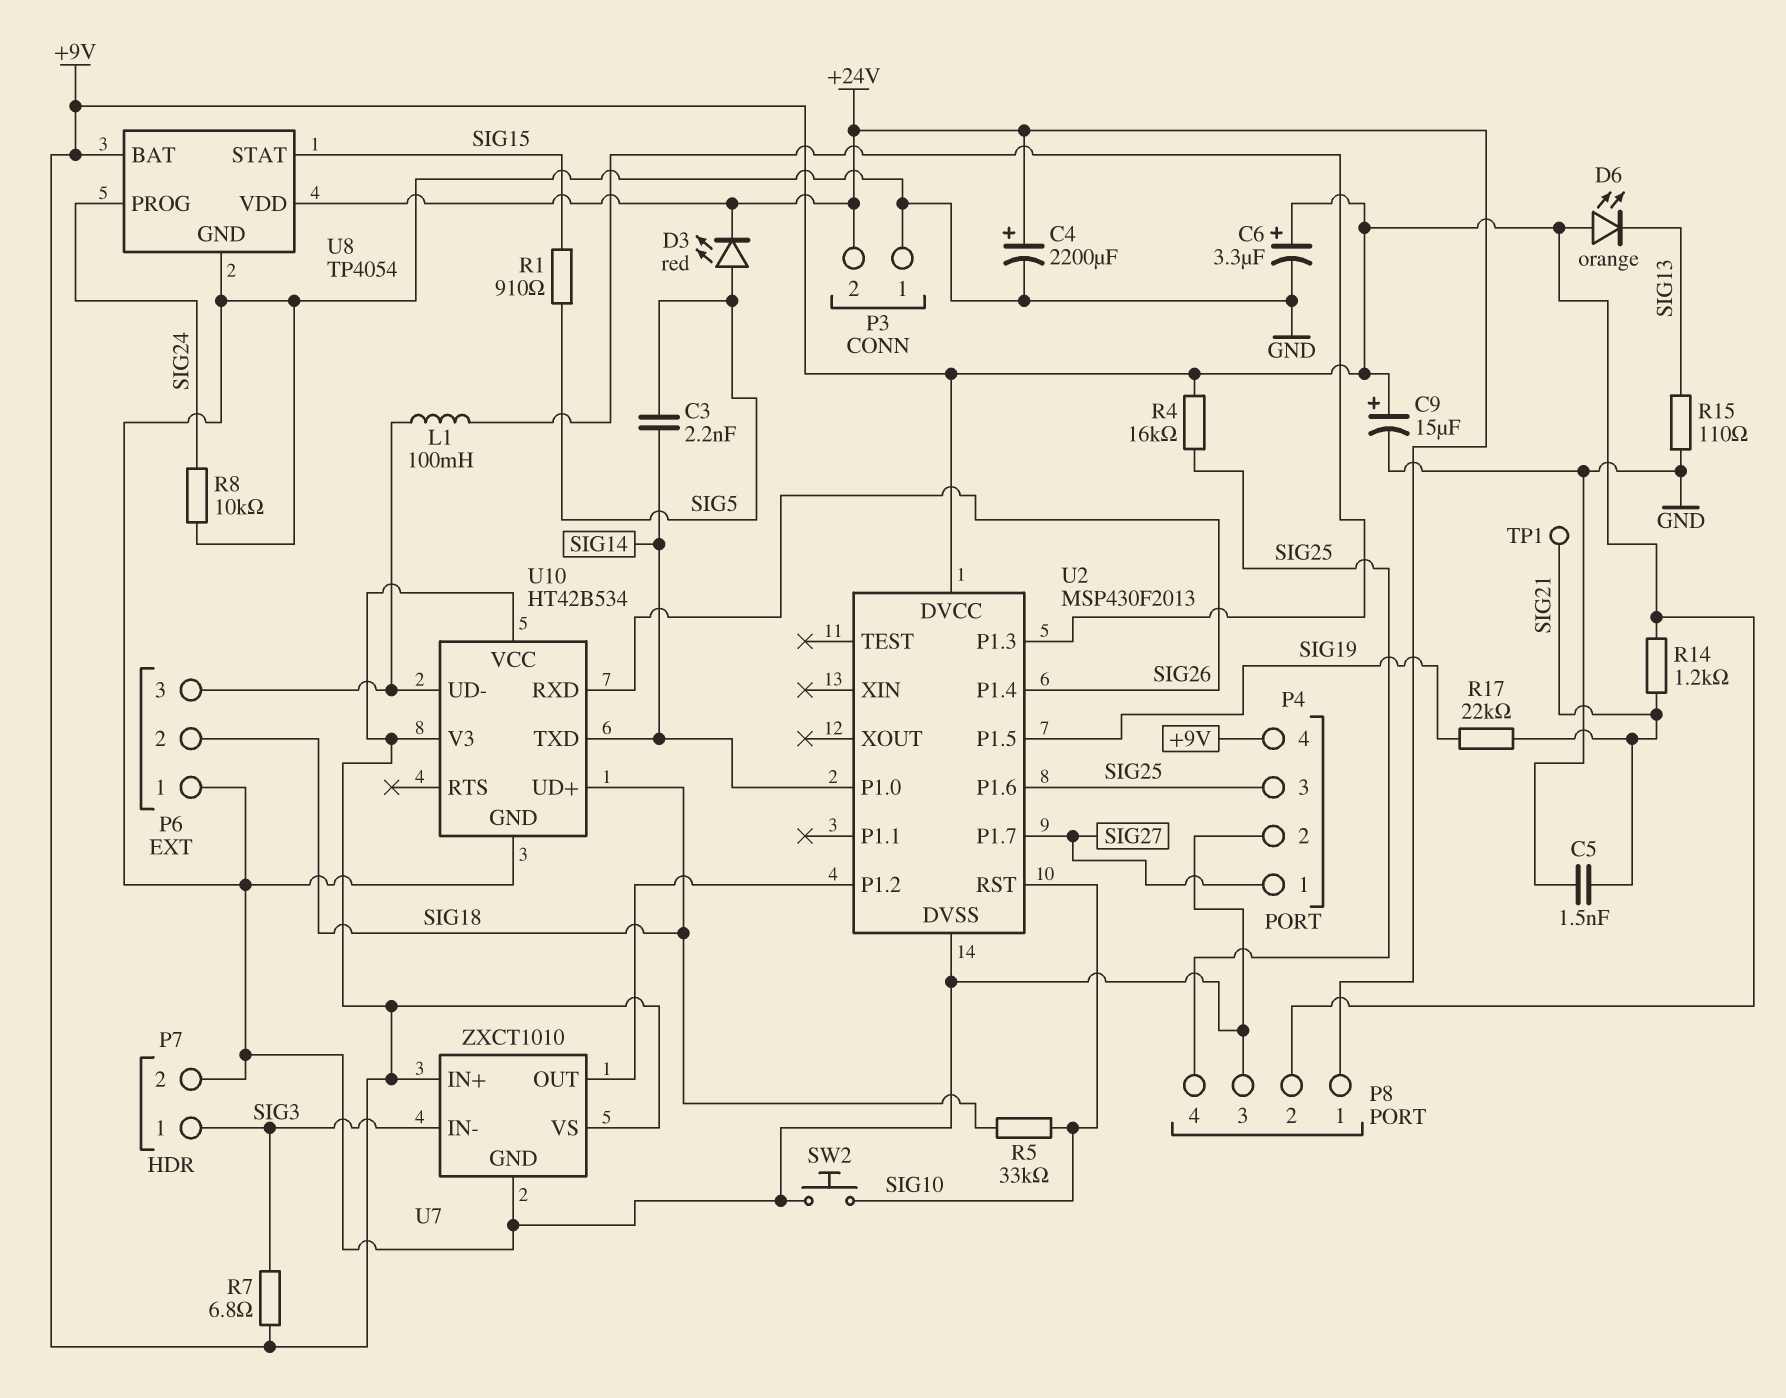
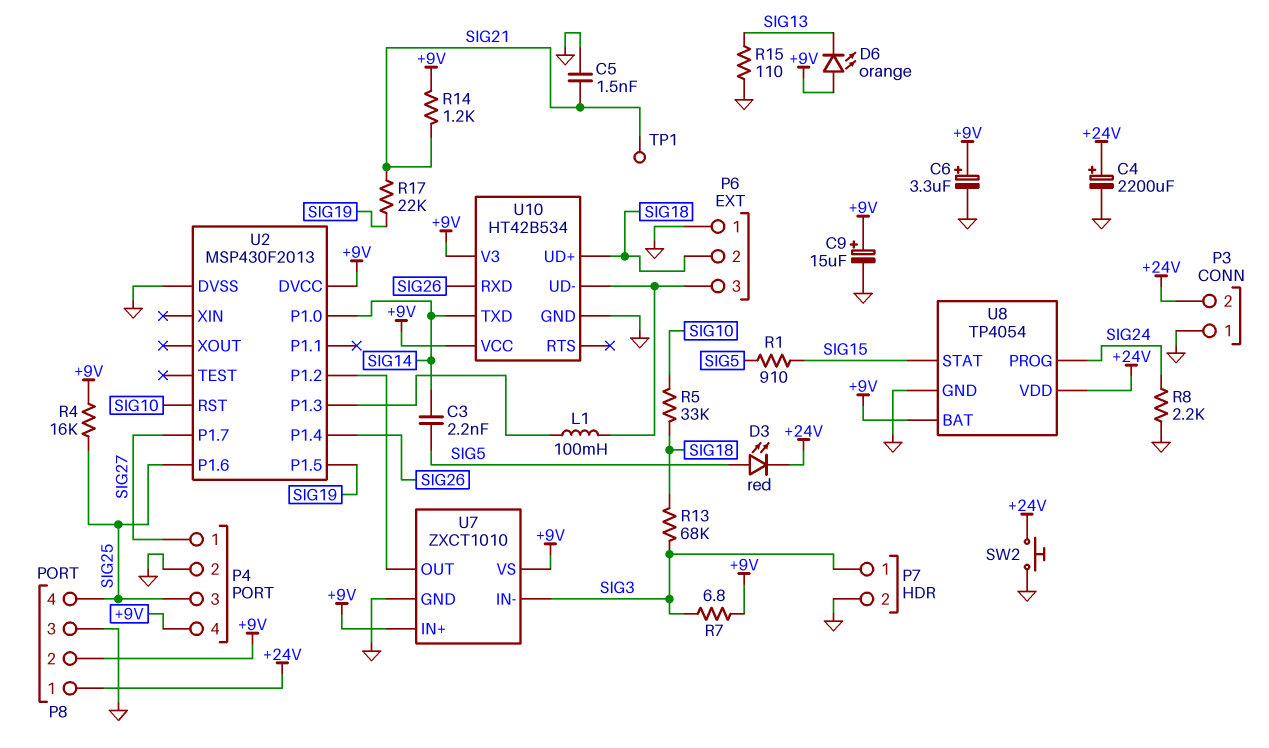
R8: 10k (GND, SIG24) -> 2.2k (GND, SIG24)
R13: none -> 68k (SIG3, SIG18)
SW2: button (GND, SIG10) -> button (+24V, GND)

